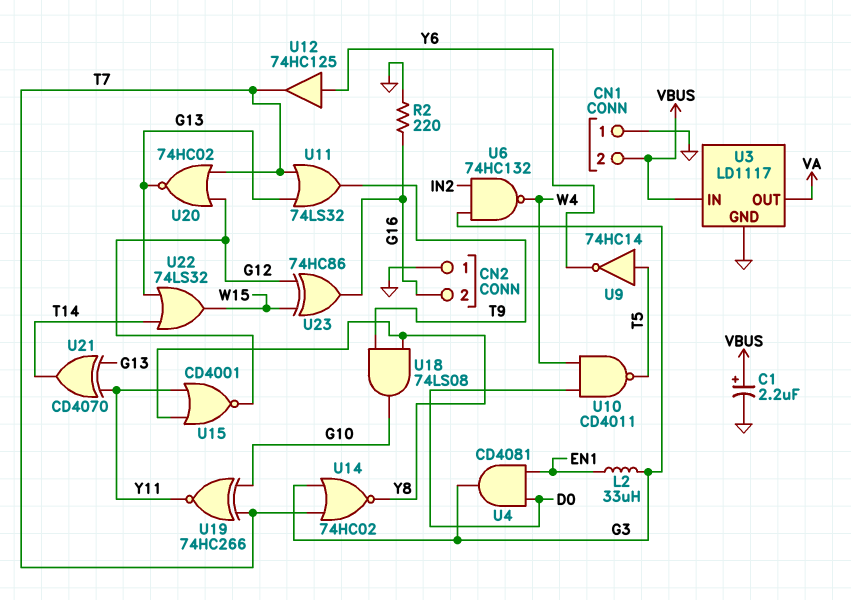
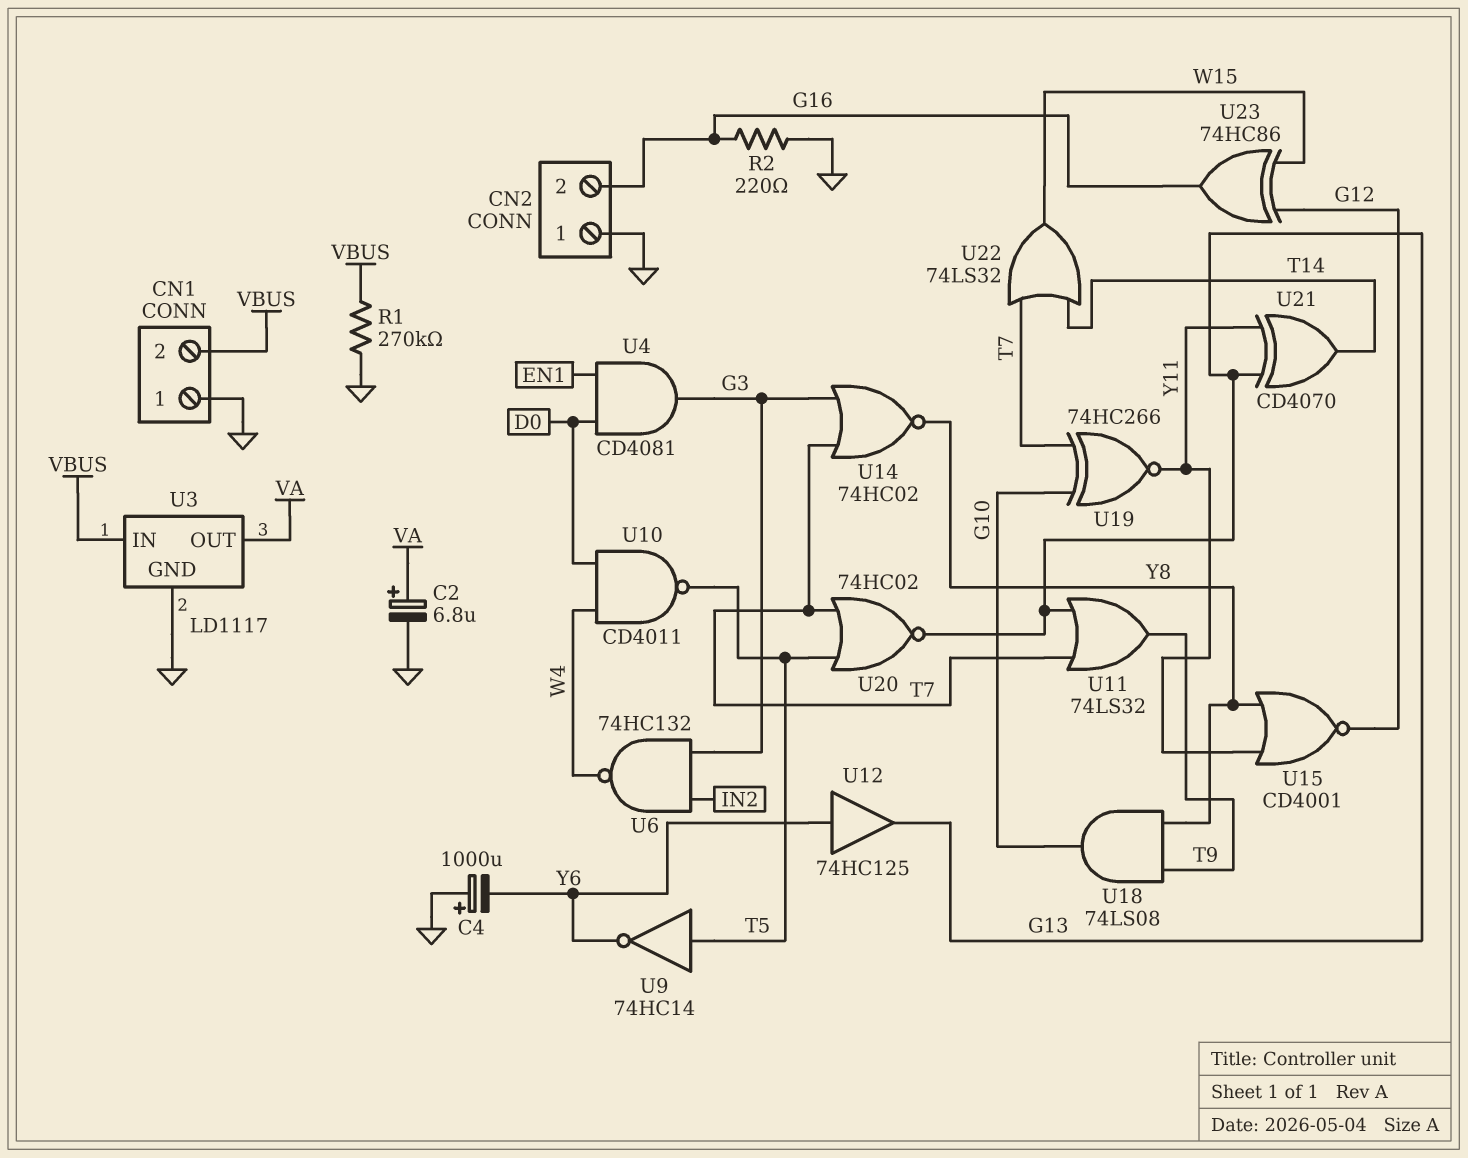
C1: 2.2uF (plus VBUS, minus GND) -> none
C2: none -> 6.8uF (plus VA, minus GND)
C4: none -> 1000uF (plus GND, minus Y6)
L2: 33uH (EN1, G3) -> none
R1: none -> 270k (GND, VBUS)
U12: buffer 74HC125 (in Y6, out T7) -> buffer 74HC125 (in Y6, out G13)
U20: NOR 74HC02 (in G12, in T7, out G13) -> NOR 74HC02 (in T5, in T7, out G13)
U22: OR 74LS32 (in G13, in T14, out W15) -> OR 74LS32 (in T7, in T14, out W15)

